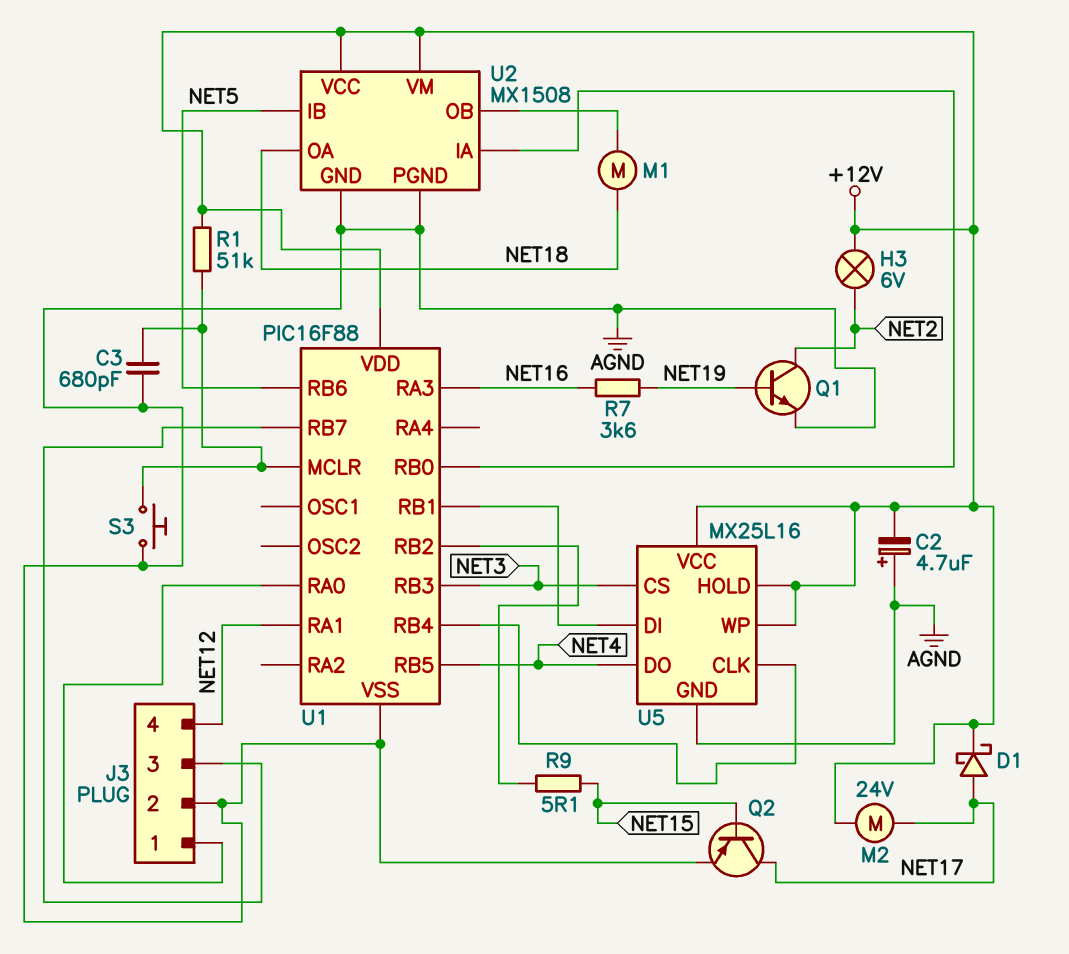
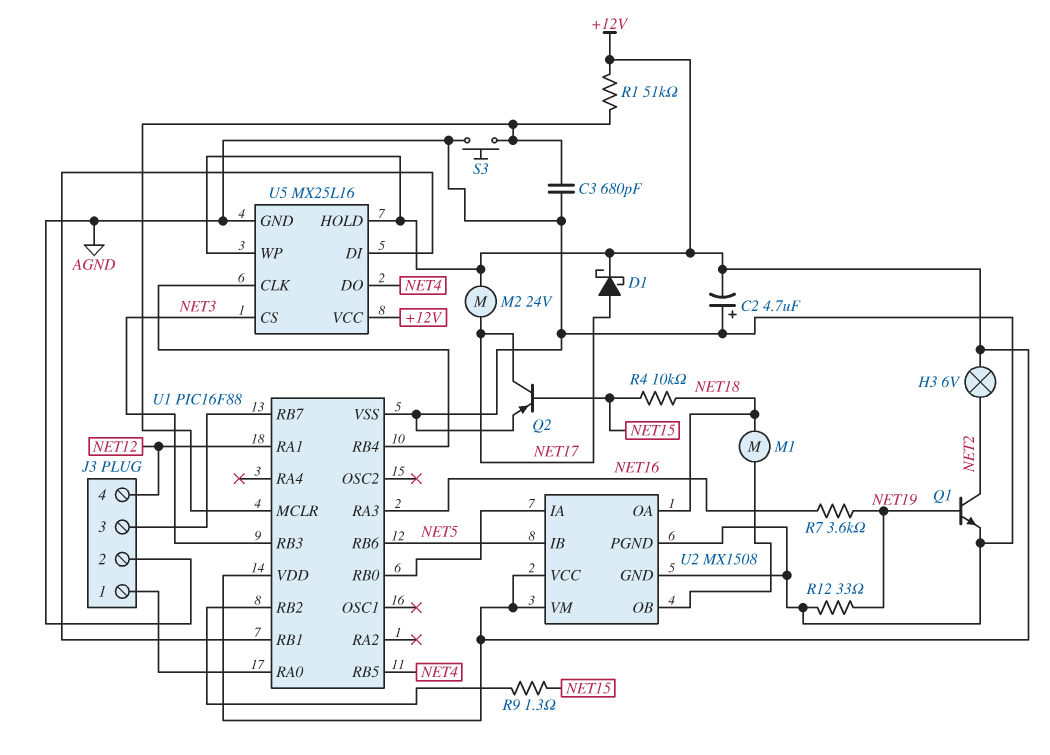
R4: none -> 10k (NET15, NET18)
R9: 5.1 (NET15, U1/RB2) -> 1.3 (NET15, U1/RB2)
R12: none -> 33 (AGND, NET19)

